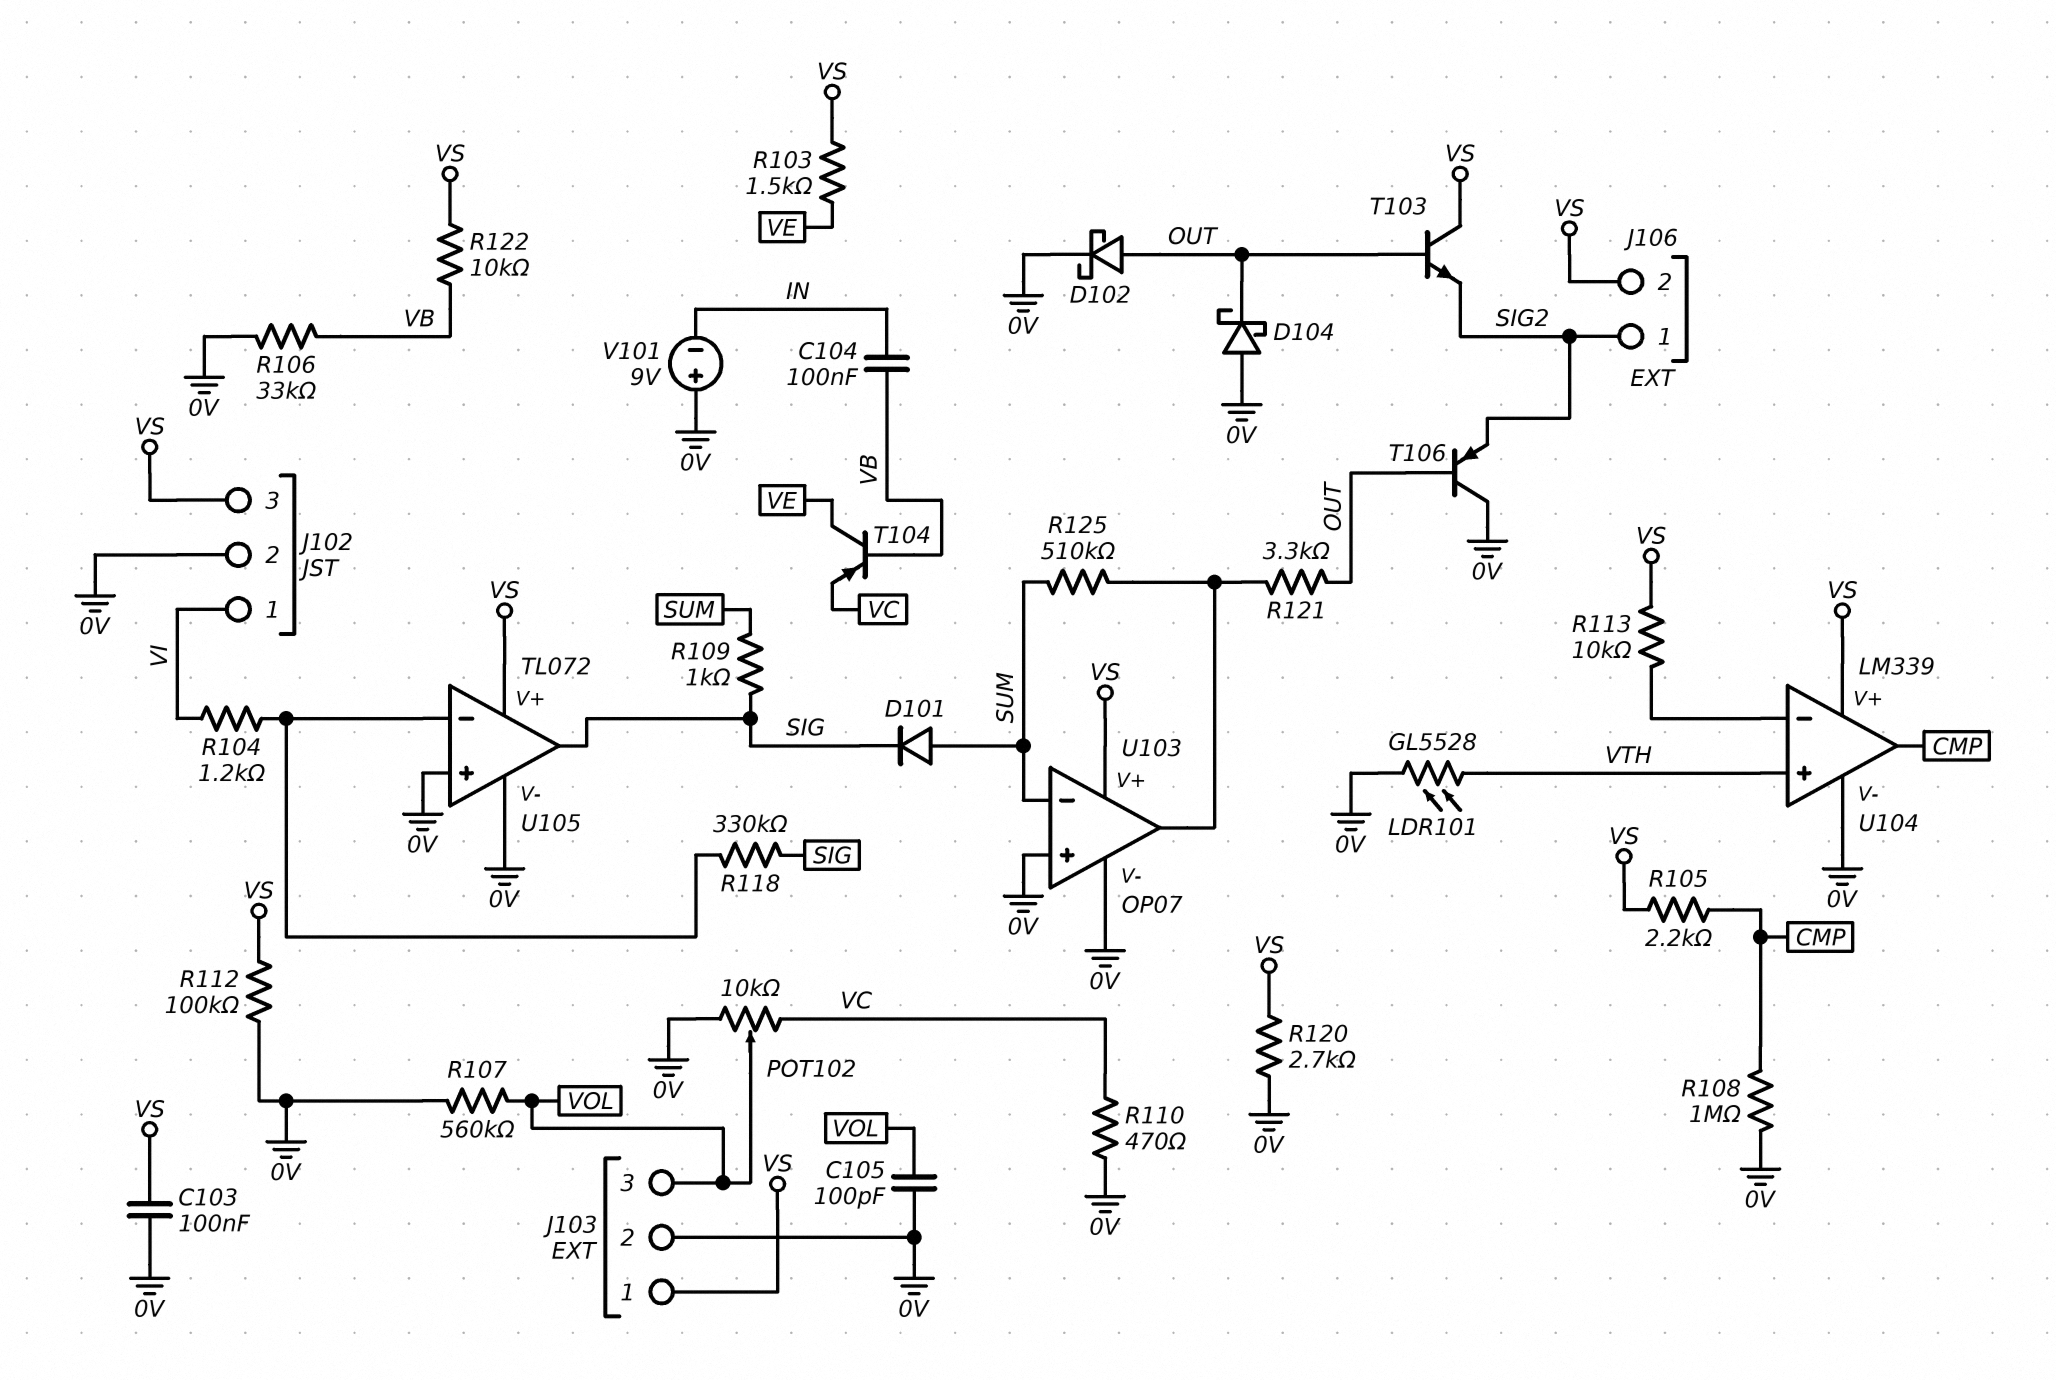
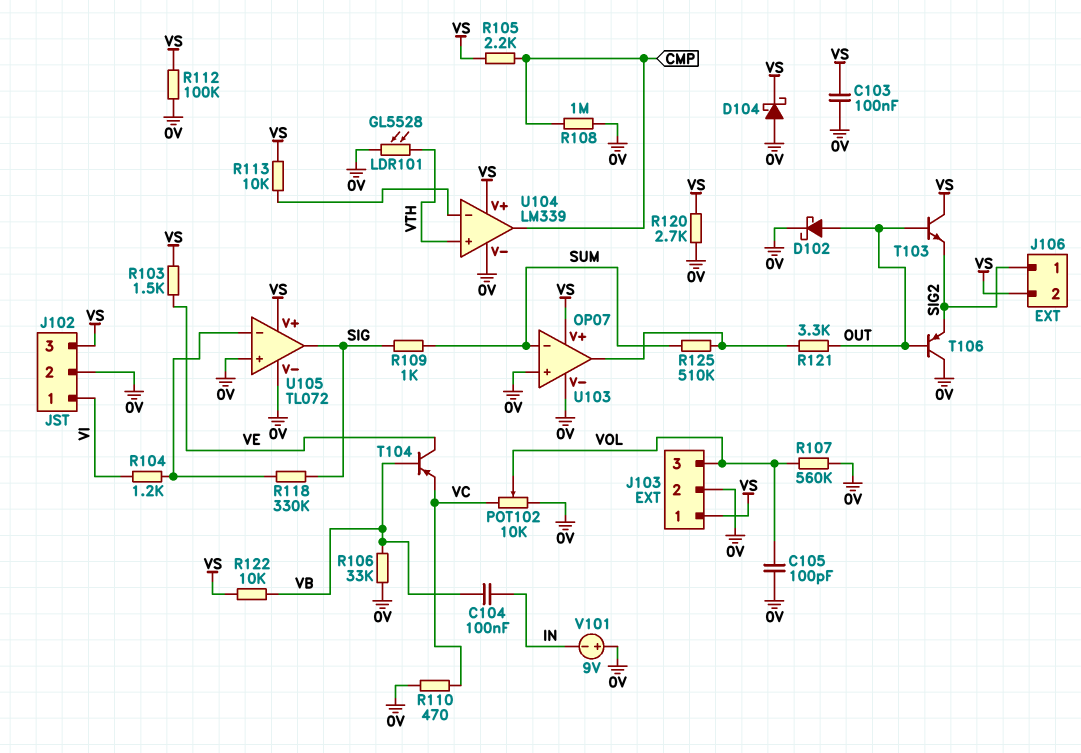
D101: diode (A SUM, K SIG) -> none
D104: schottky (A 0V, K OUT) -> schottky (A 0V, K VS)

